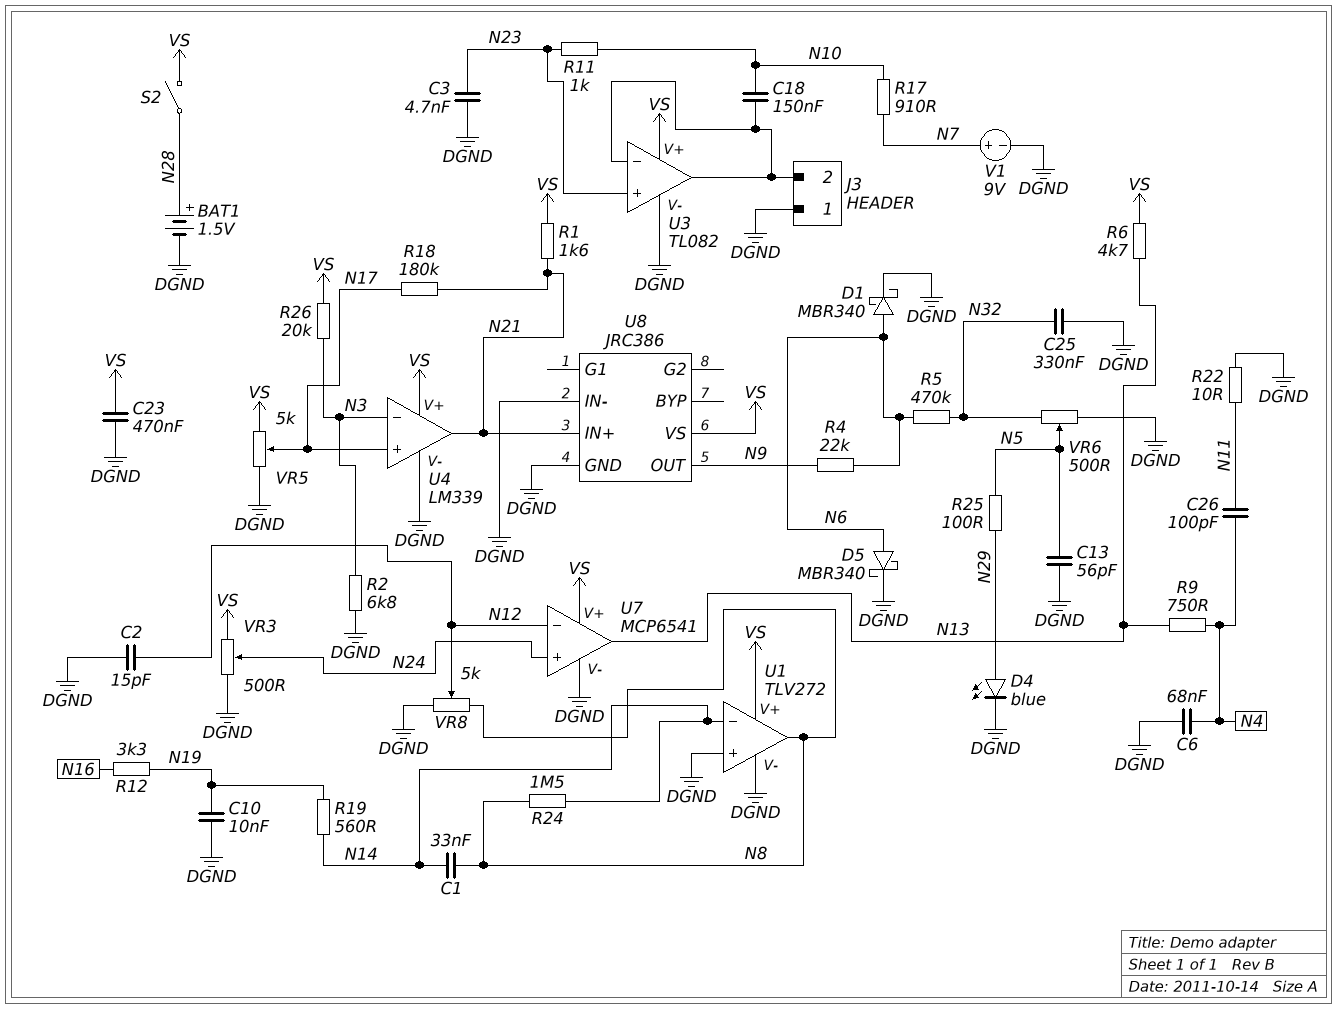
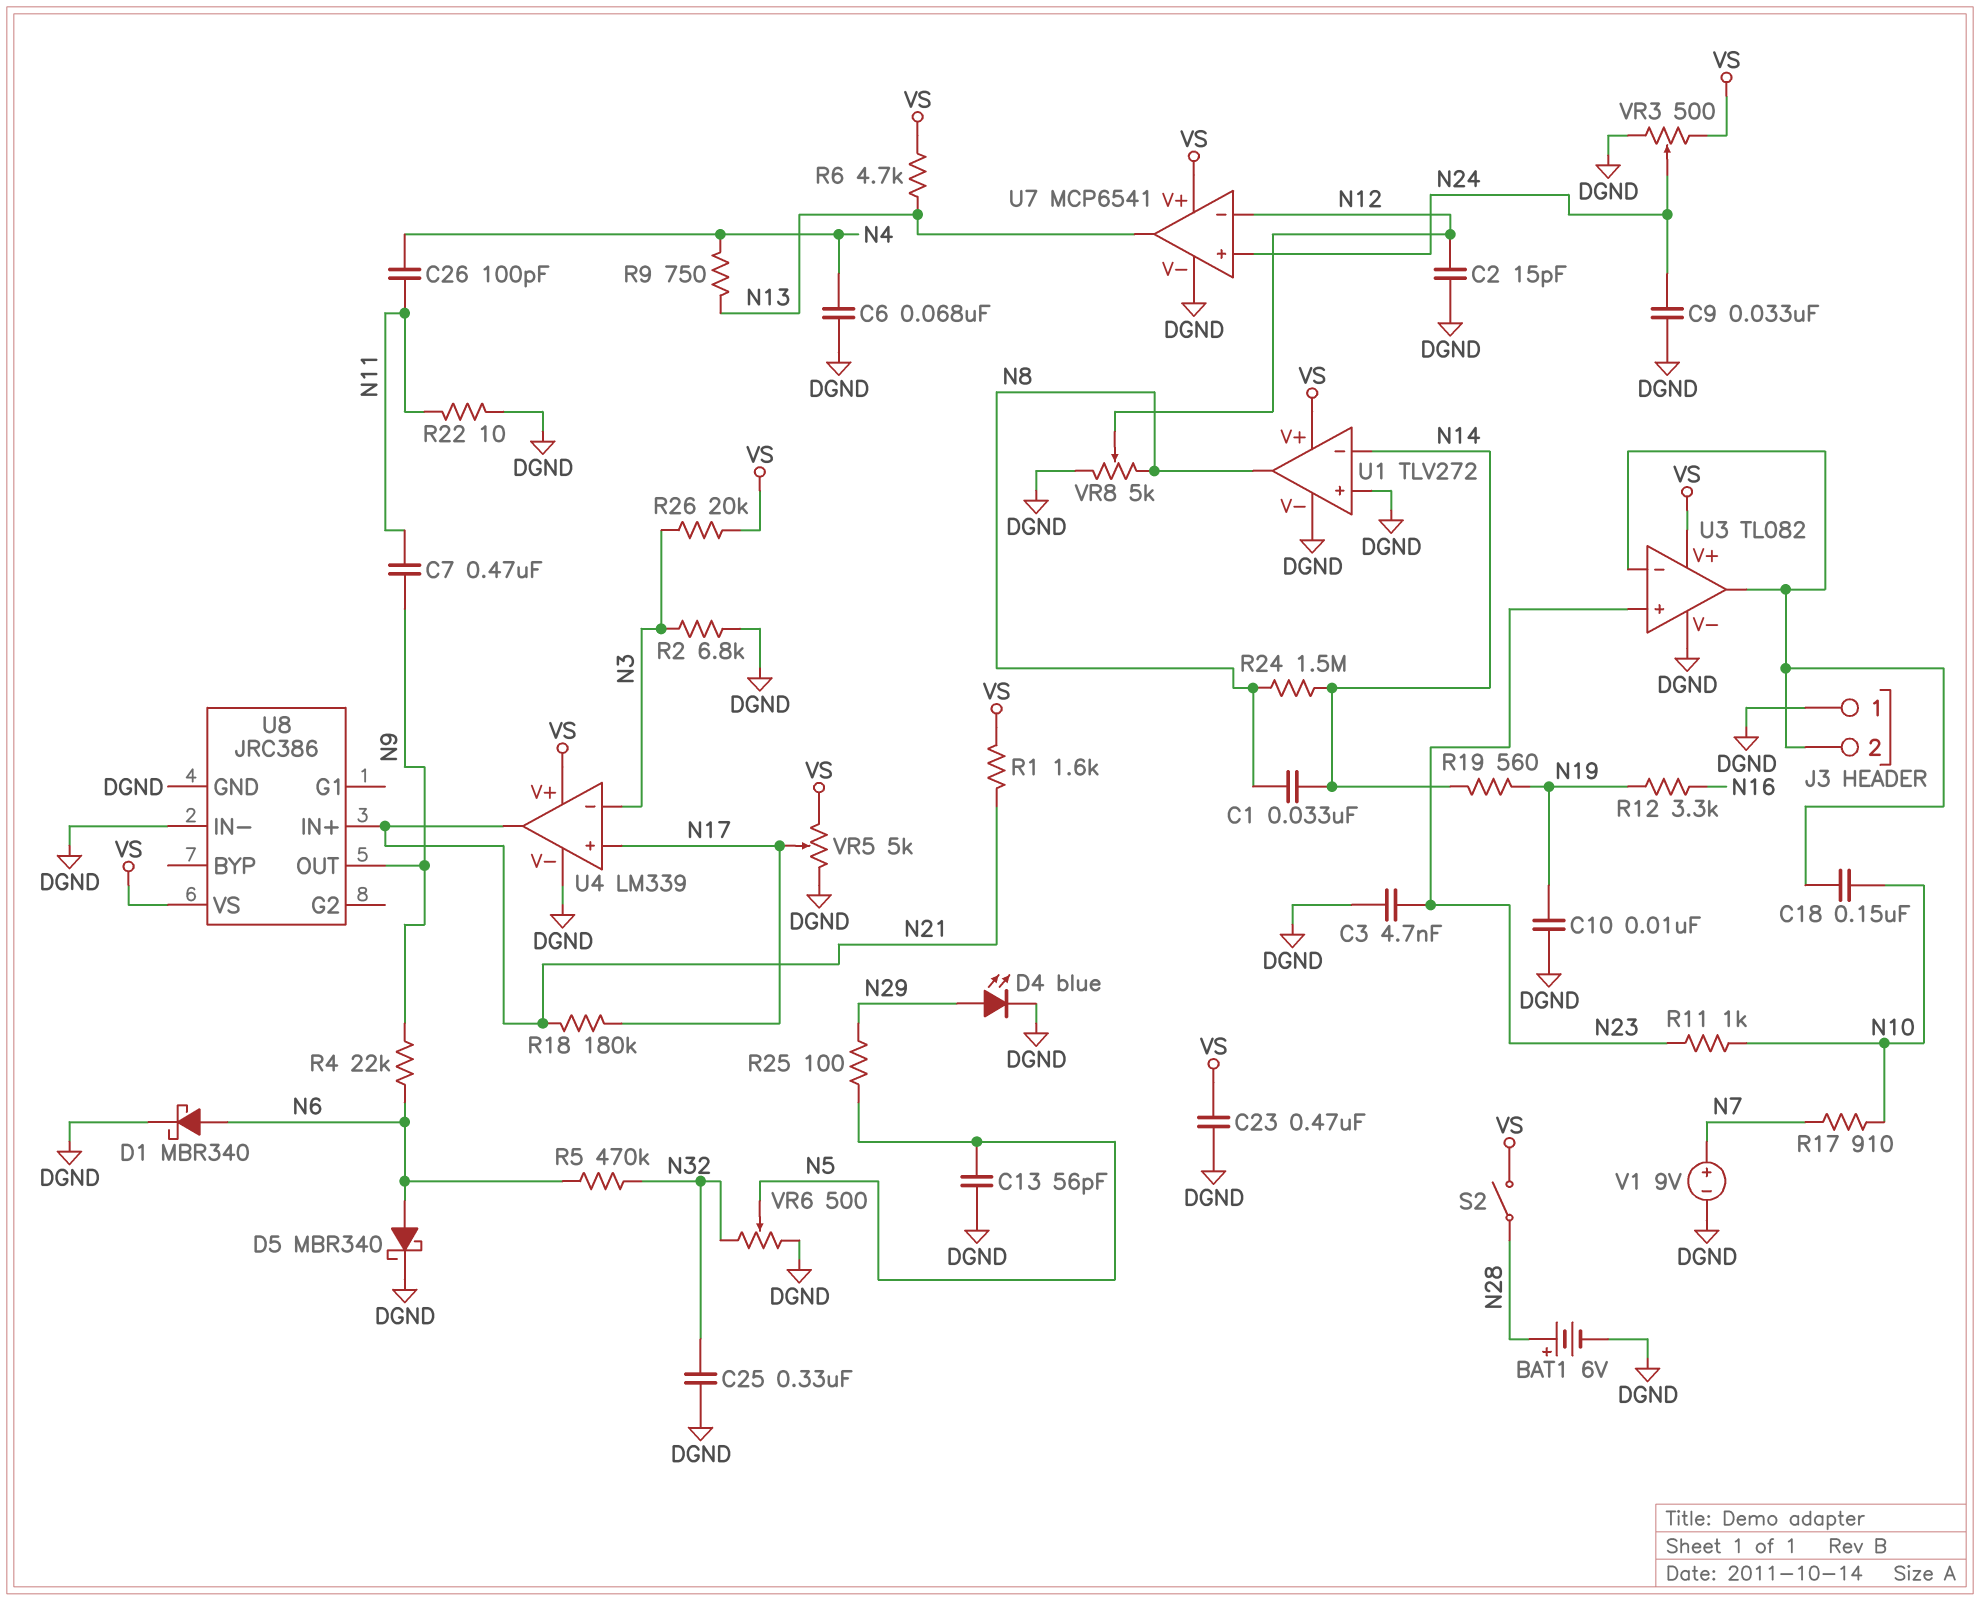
BAT1: 1.5V (plus N28, minus DGND) -> 6V (plus N28, minus DGND)
C7: none -> 470nF (N9, N11)
C9: none -> 33nF (DGND, N24)

